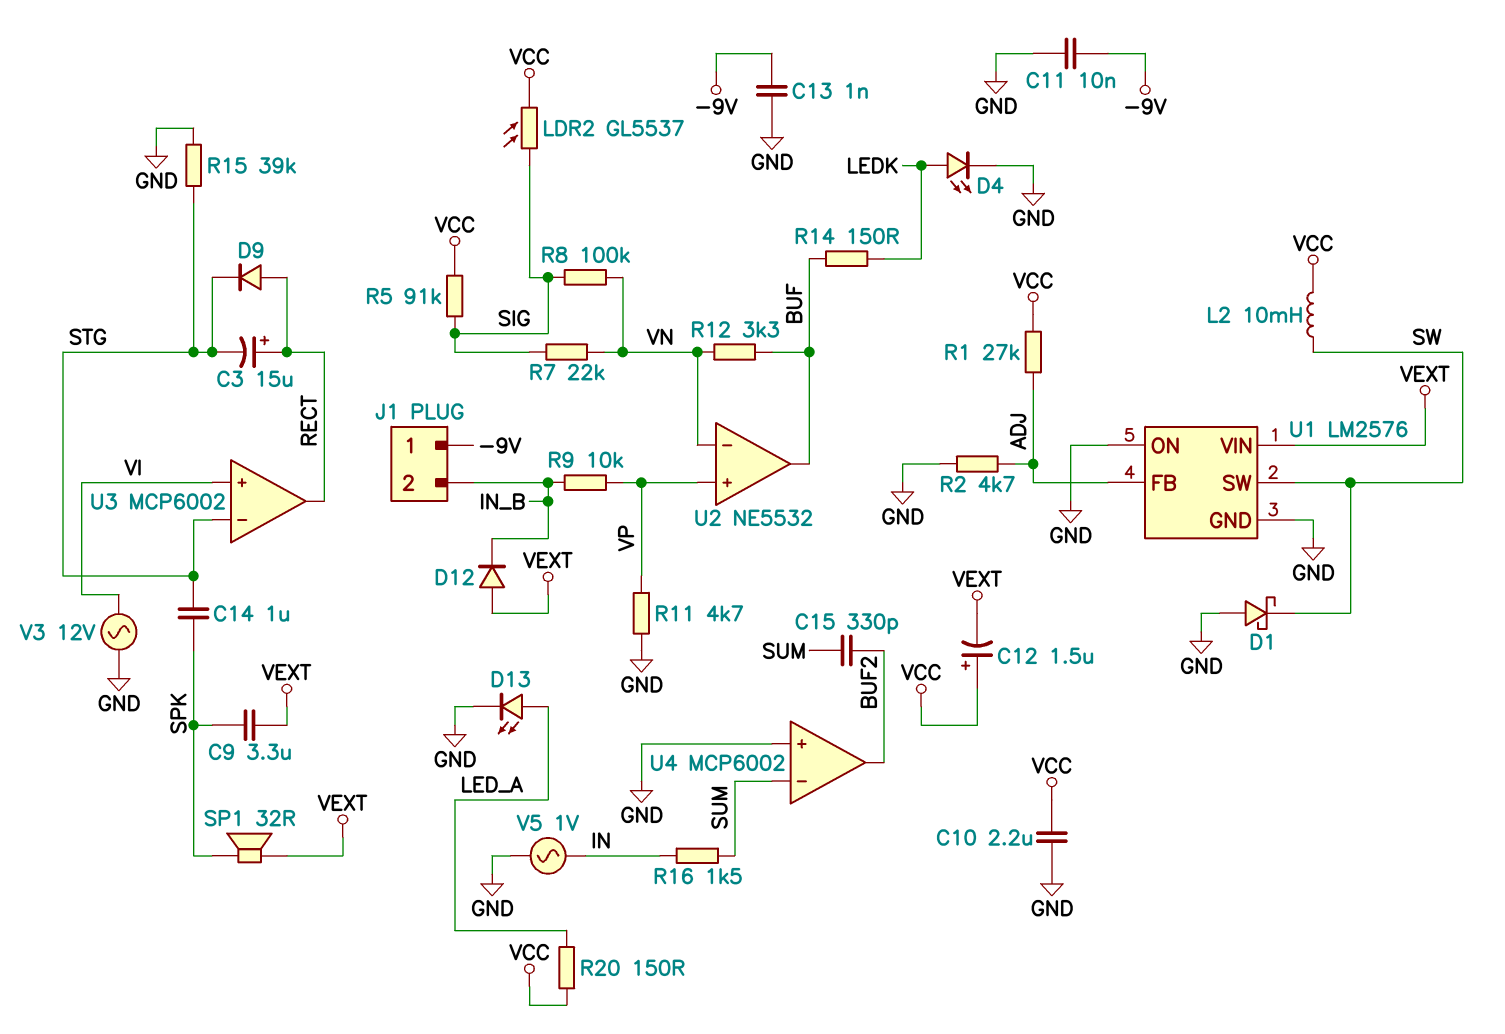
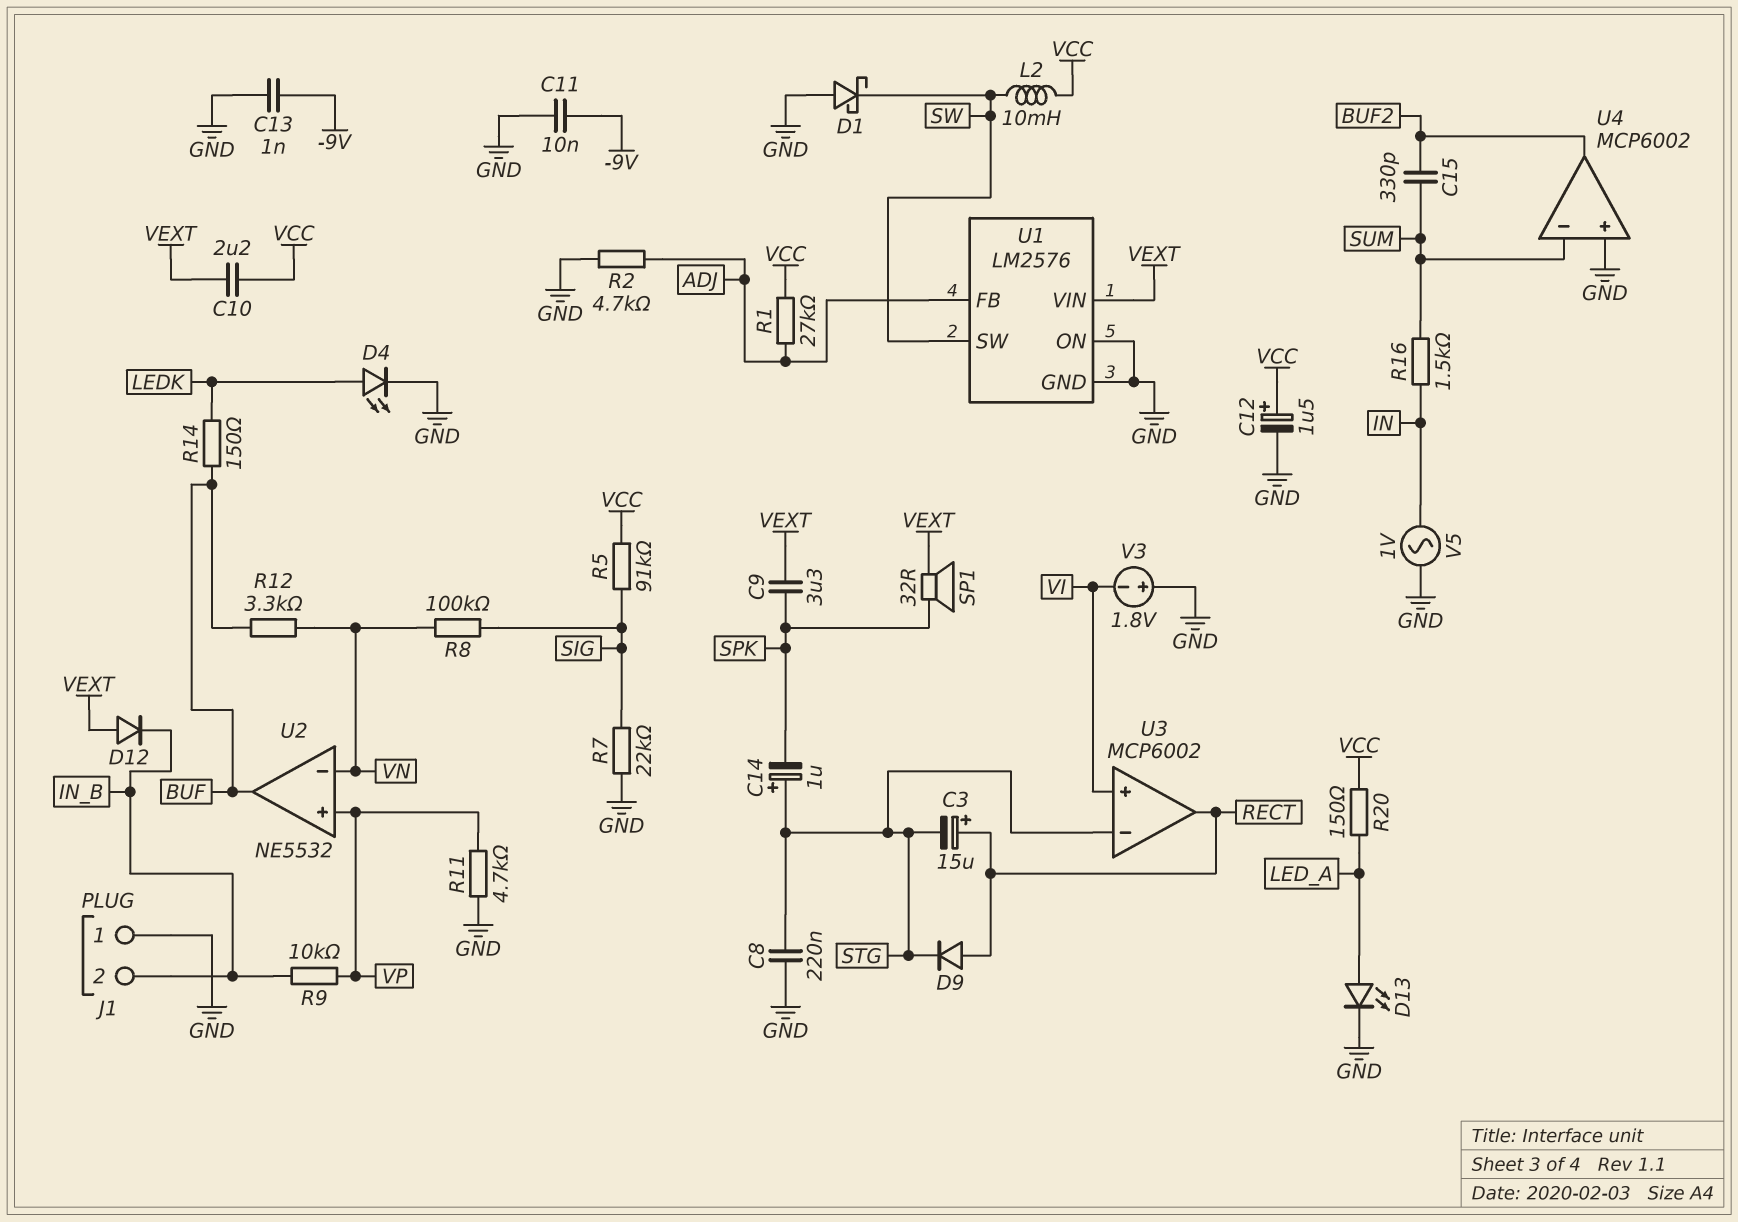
C8: none -> 220nF (GND, STG)
C10: 2.2uF (GND, VCC) -> 2.2uF (VCC, VEXT)
C12: 1.5uF (plus VCC, minus VEXT) -> 1.5uF (plus VCC, minus GND)
C14: 1uF (SPK, STG) -> 1uF (plus STG, minus SPK)
J1 pin 1: -9V -> GND
LDR2: GL5537 (SIG, VCC) -> none
R7: 22k (SIG, VN) -> 22k (GND, SIG)
R15: 39k (GND, STG) -> none
V3: AC 12V (GND, VI) -> 1.8V (plus GND, minus VI)

